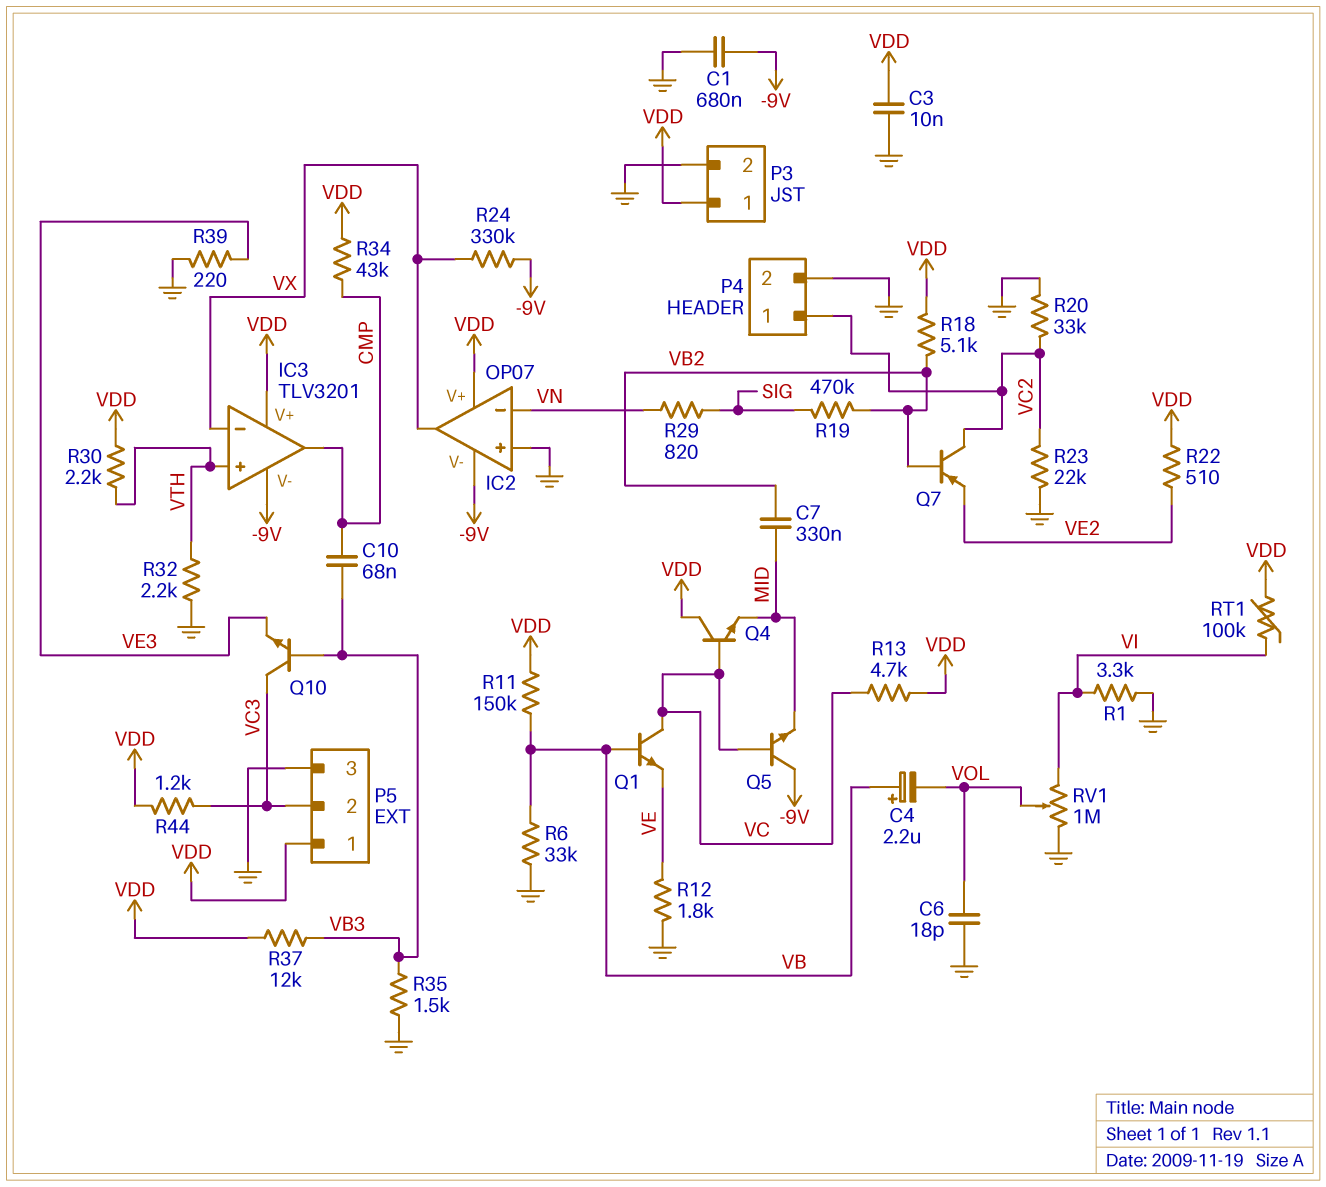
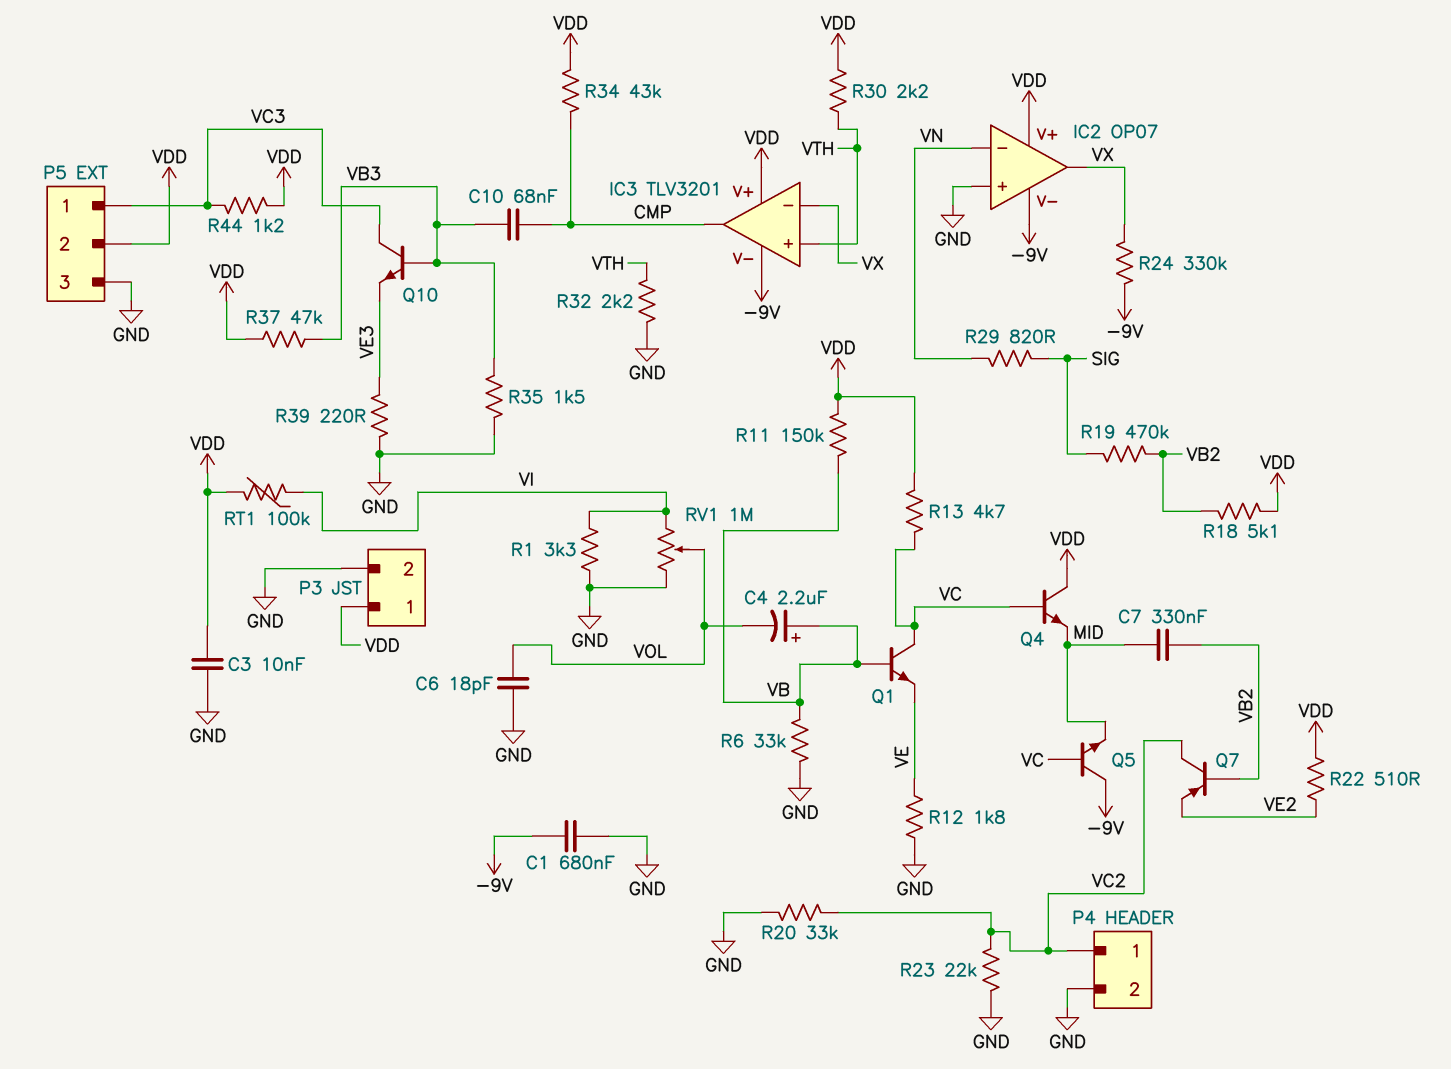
P5 pin 1: VDD -> VC3
P5 pin 2: VC3 -> VDD
R37: 12k (VB3, VDD) -> 47k (VB3, VDD)

